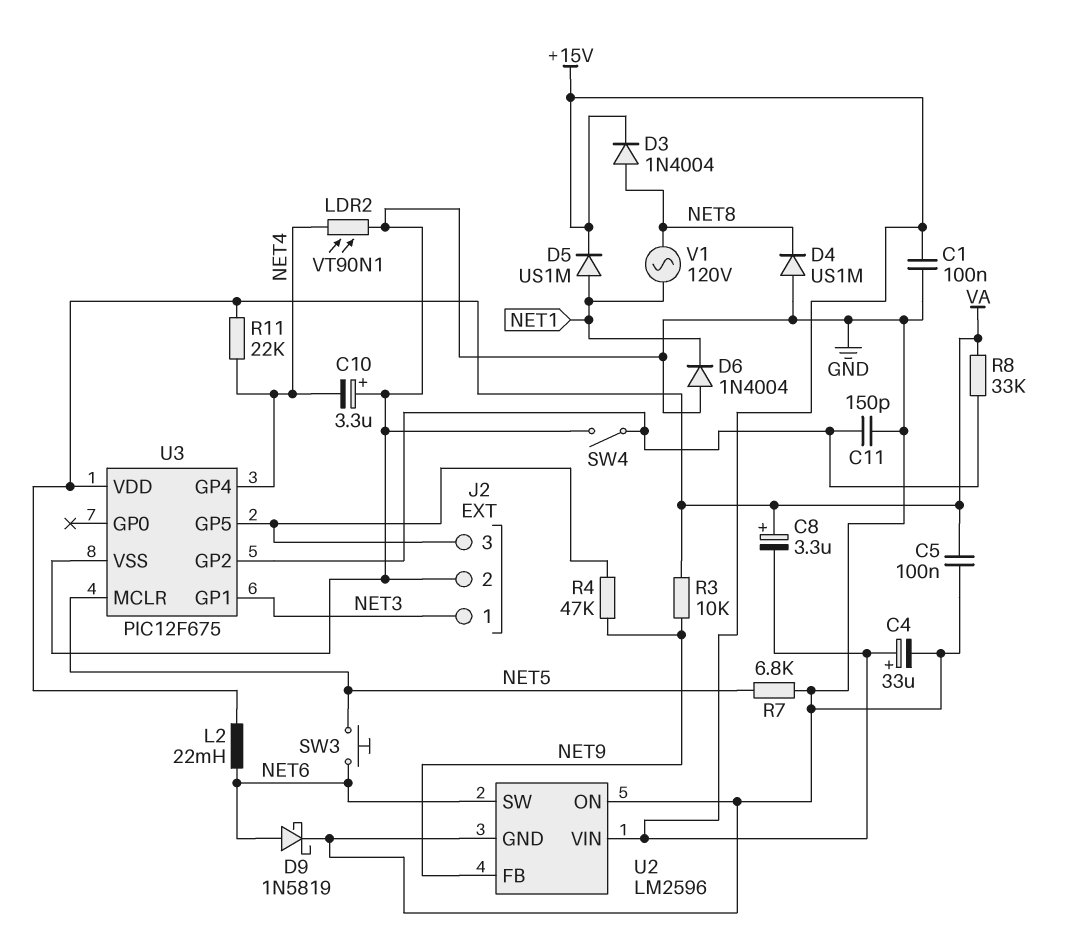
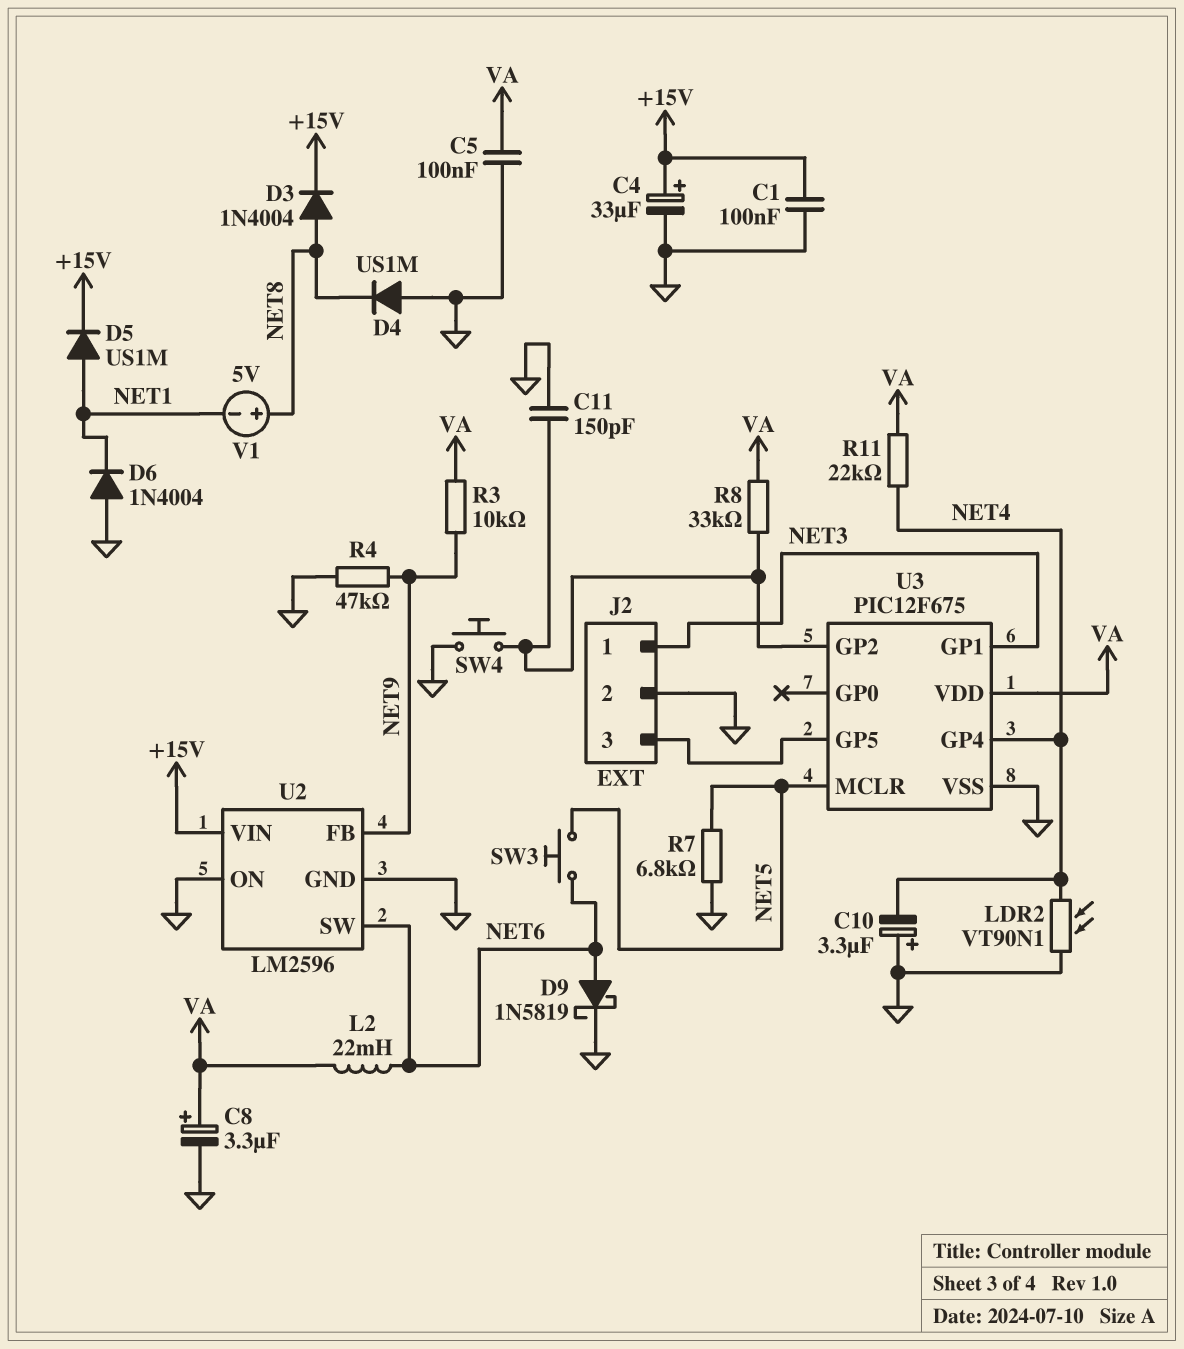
C8: 3.3uF (plus VA, minus +15V) -> 3.3uF (plus VA, minus GND)
R4: 47k (J2/3, NET9) -> 47k (GND, NET9)
SW4: switch (GND, U3/GP2) -> button (GND, U3/GP2)
V1: AC 120V (NET1, NET8) -> 5V (plus NET8, minus NET1)

